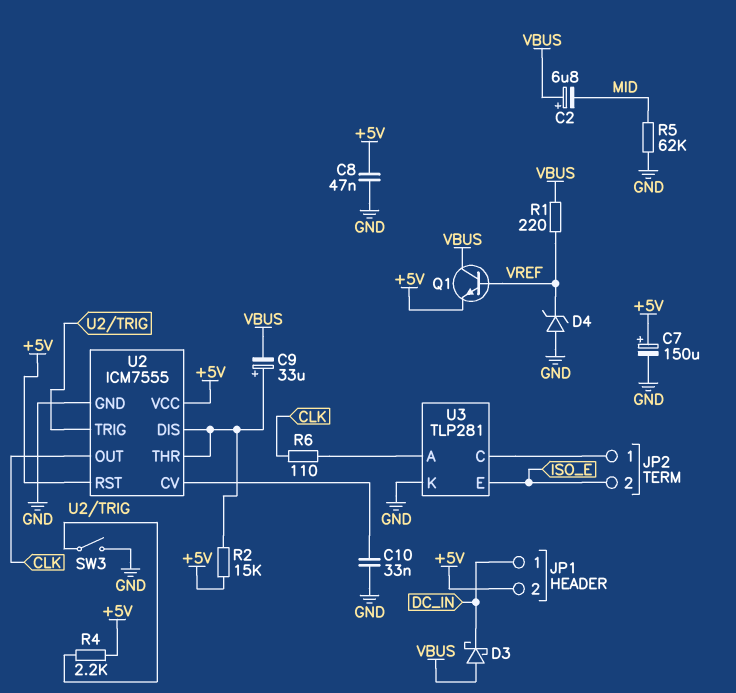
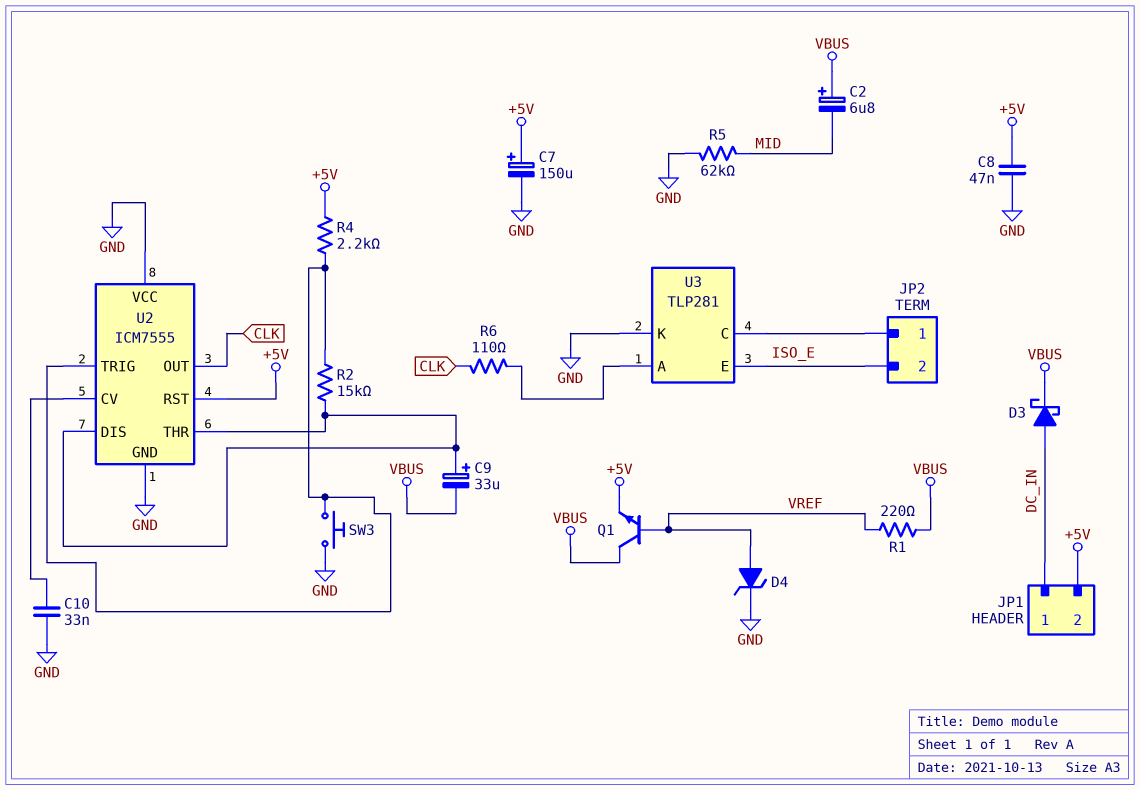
D3: schottky (A VBUS, K DC_IN) -> schottky (A DC_IN, K VBUS)
D4: zener (A GND, K VREF) -> zener (A VREF, K GND)
R2: 15k (+5V, U2/DIS) -> 15k (U2/DIS, U2/TRIG)
SW3: switch (GND, U2/TRIG) -> button (GND, U2/TRIG)
U2 pin VCC: +5V -> GND

